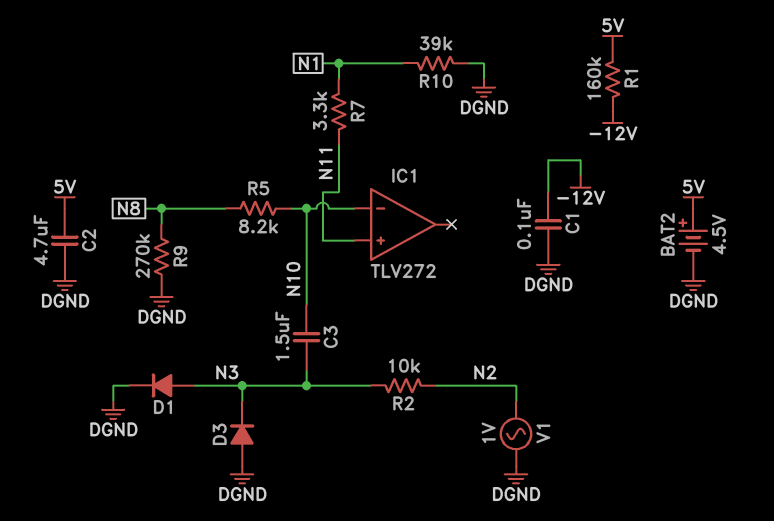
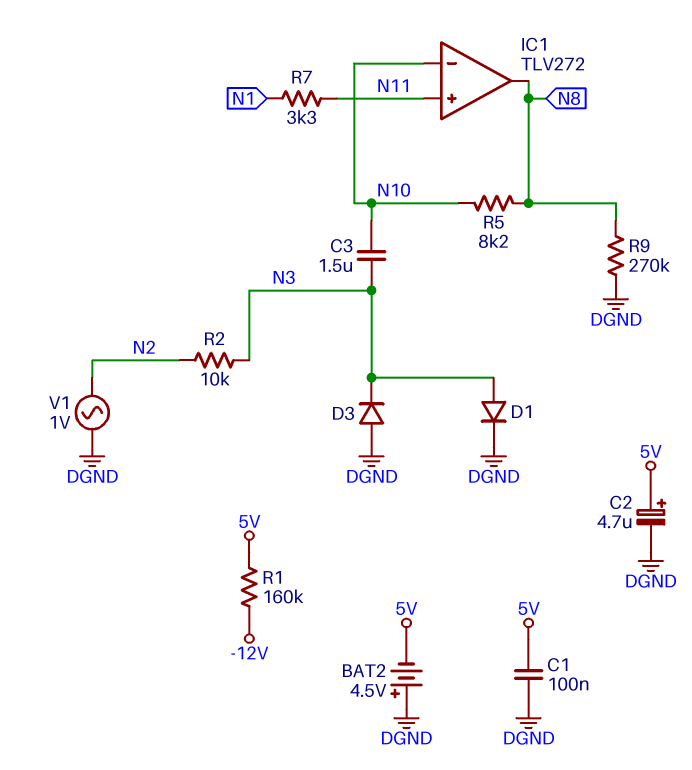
BAT2: 4.5V (plus 5V, minus DGND) -> 4.5V (plus DGND, minus 5V)
C1: 100nF (-12V, DGND) -> 100nF (5V, DGND)
C2: 4.7uF (5V, DGND) -> 4.7uF (plus 5V, minus DGND)
IC1 pin out: none -> N8
R10: 39k (DGND, N1) -> none

